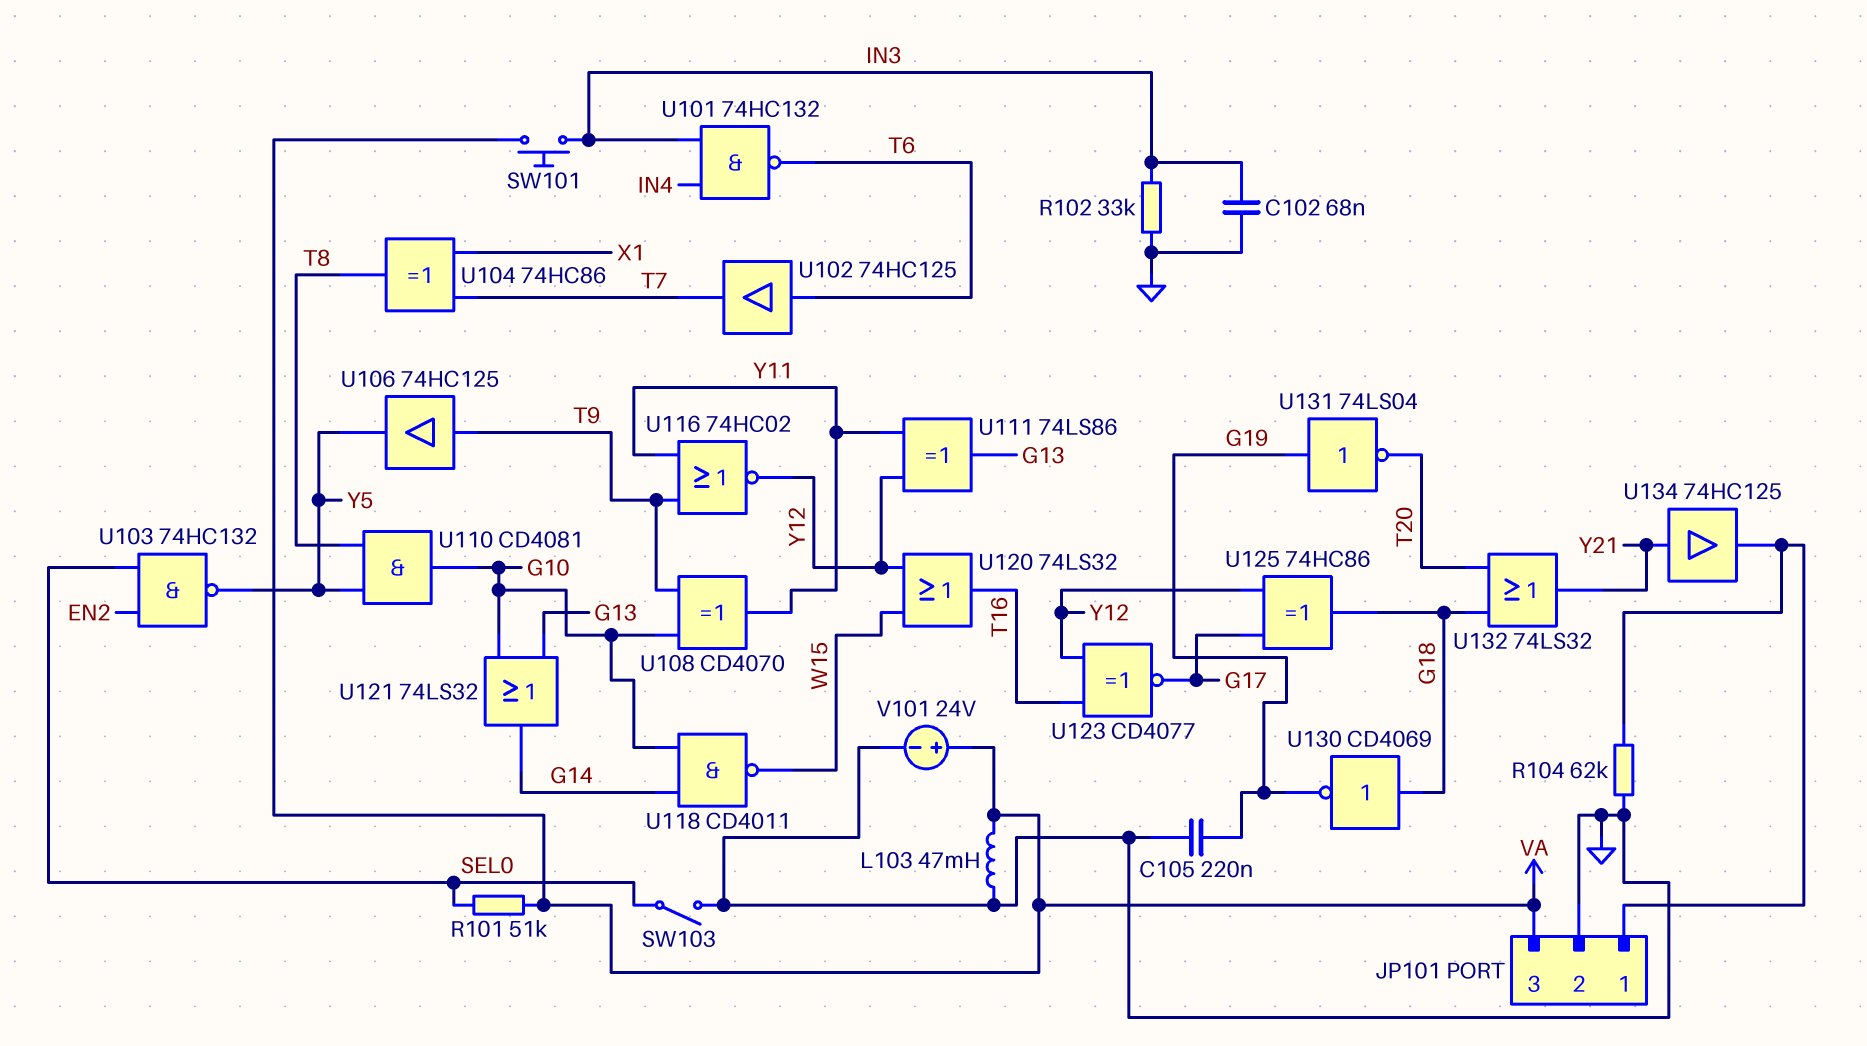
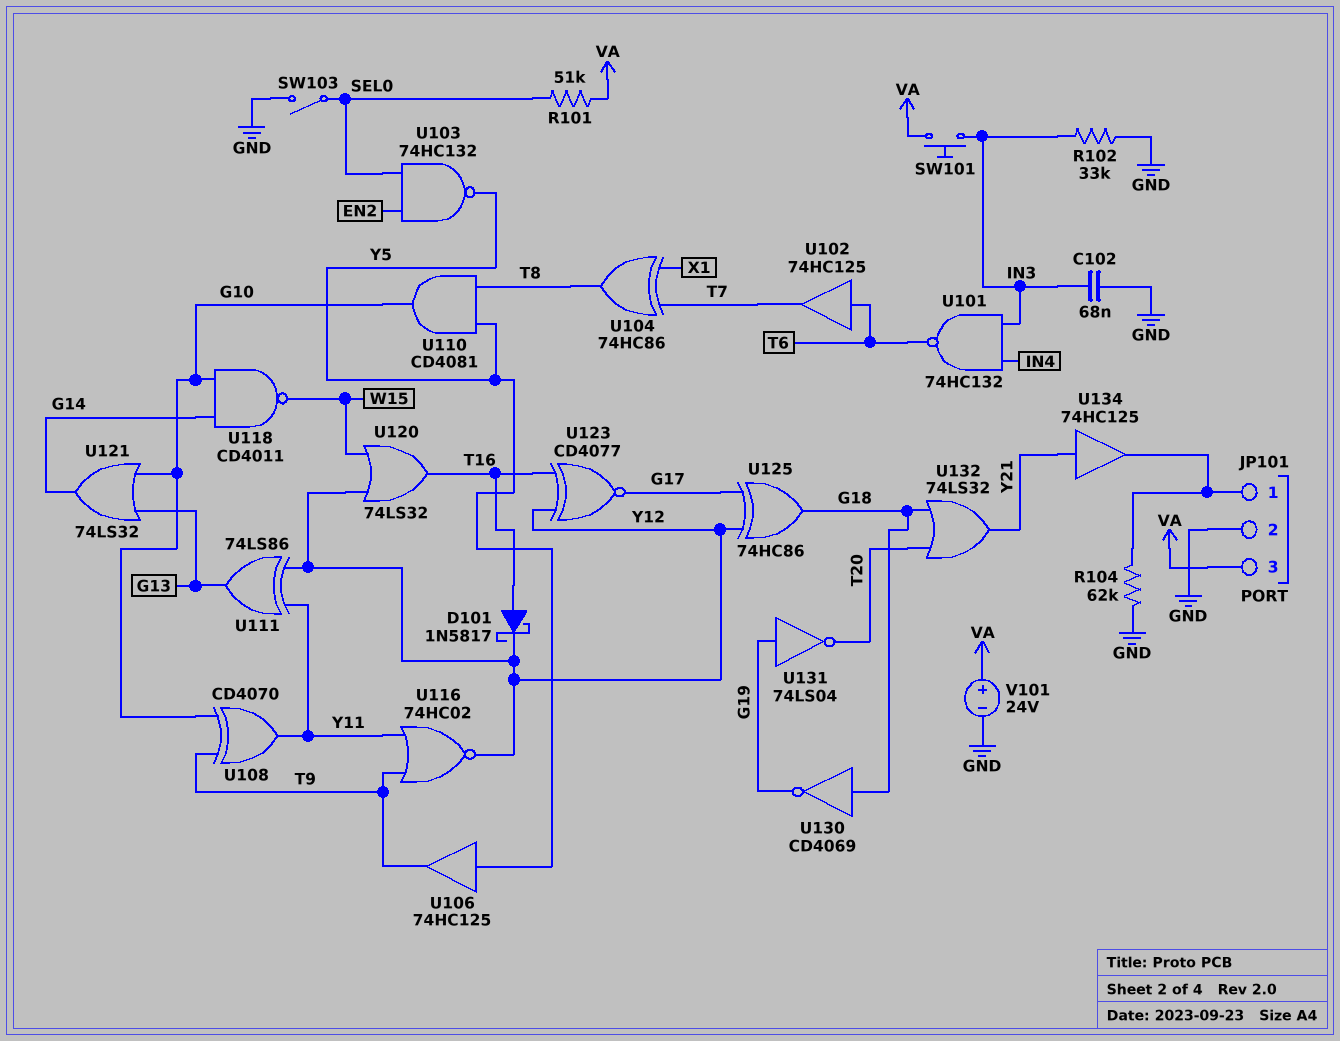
C105: 220nF (G19, GND) -> none
D101: none -> schottky 1N5817 (A T16, K Y12)
L103: 47mH (GND, VA) -> none
U106: buffer 74HC125 (in T9, out Y5) -> buffer 74HC125 (in Y5, out T9)

